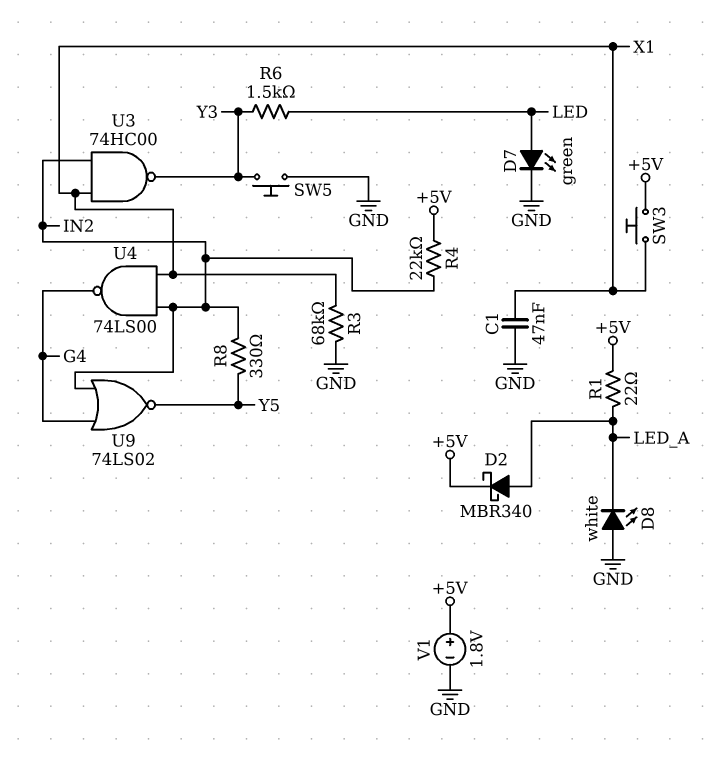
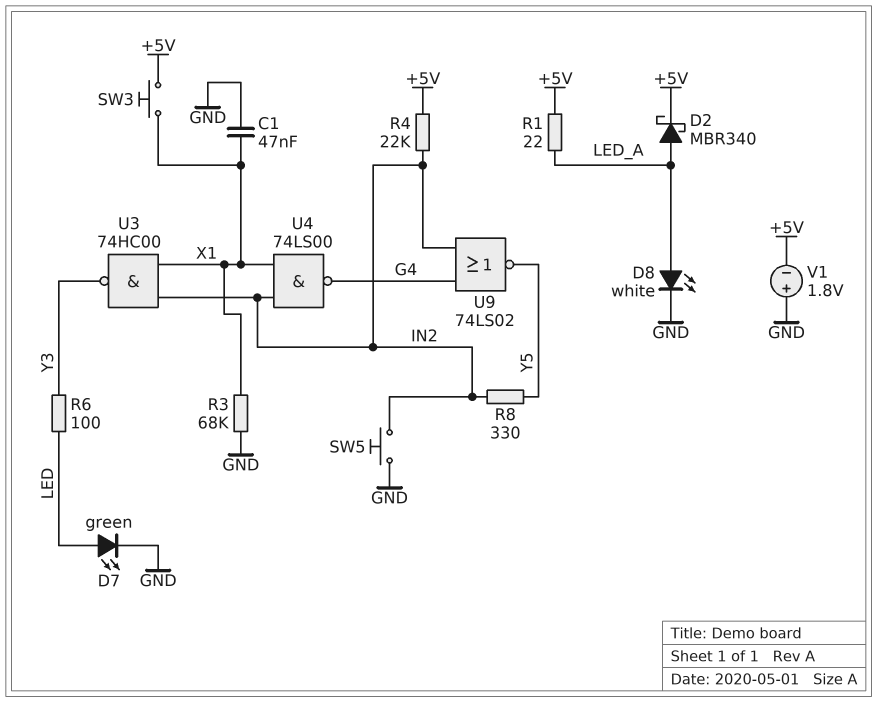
D8: LED white (A GND, K LED_A) -> LED white (A LED_A, K GND)
R6: 1.5k (LED, Y3) -> 100 (LED, Y3)
SW5: button (GND, Y3) -> button (GND, IN2)
V1: 1.8V (plus +5V, minus GND) -> 1.8V (plus GND, minus +5V)

